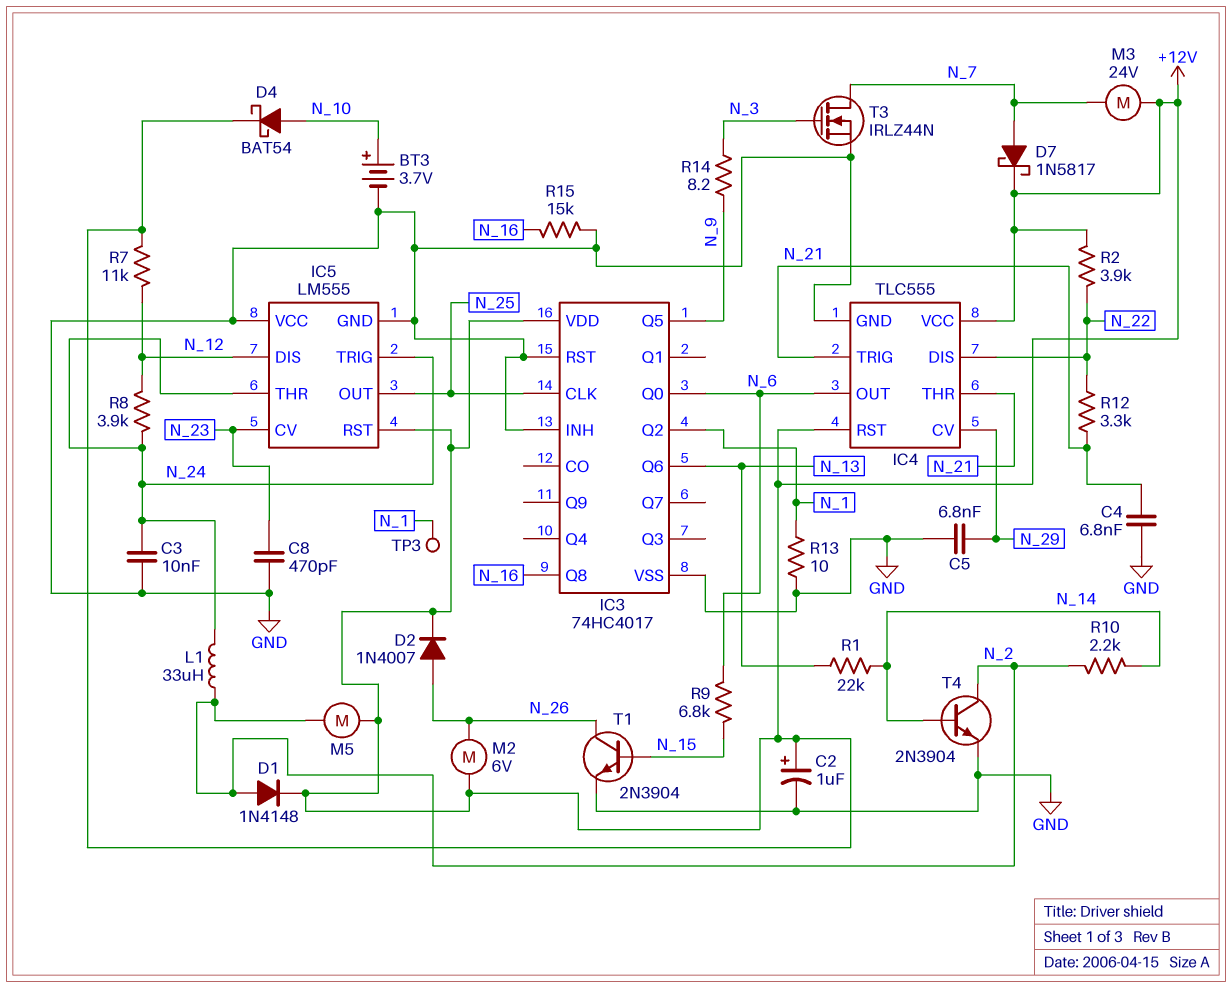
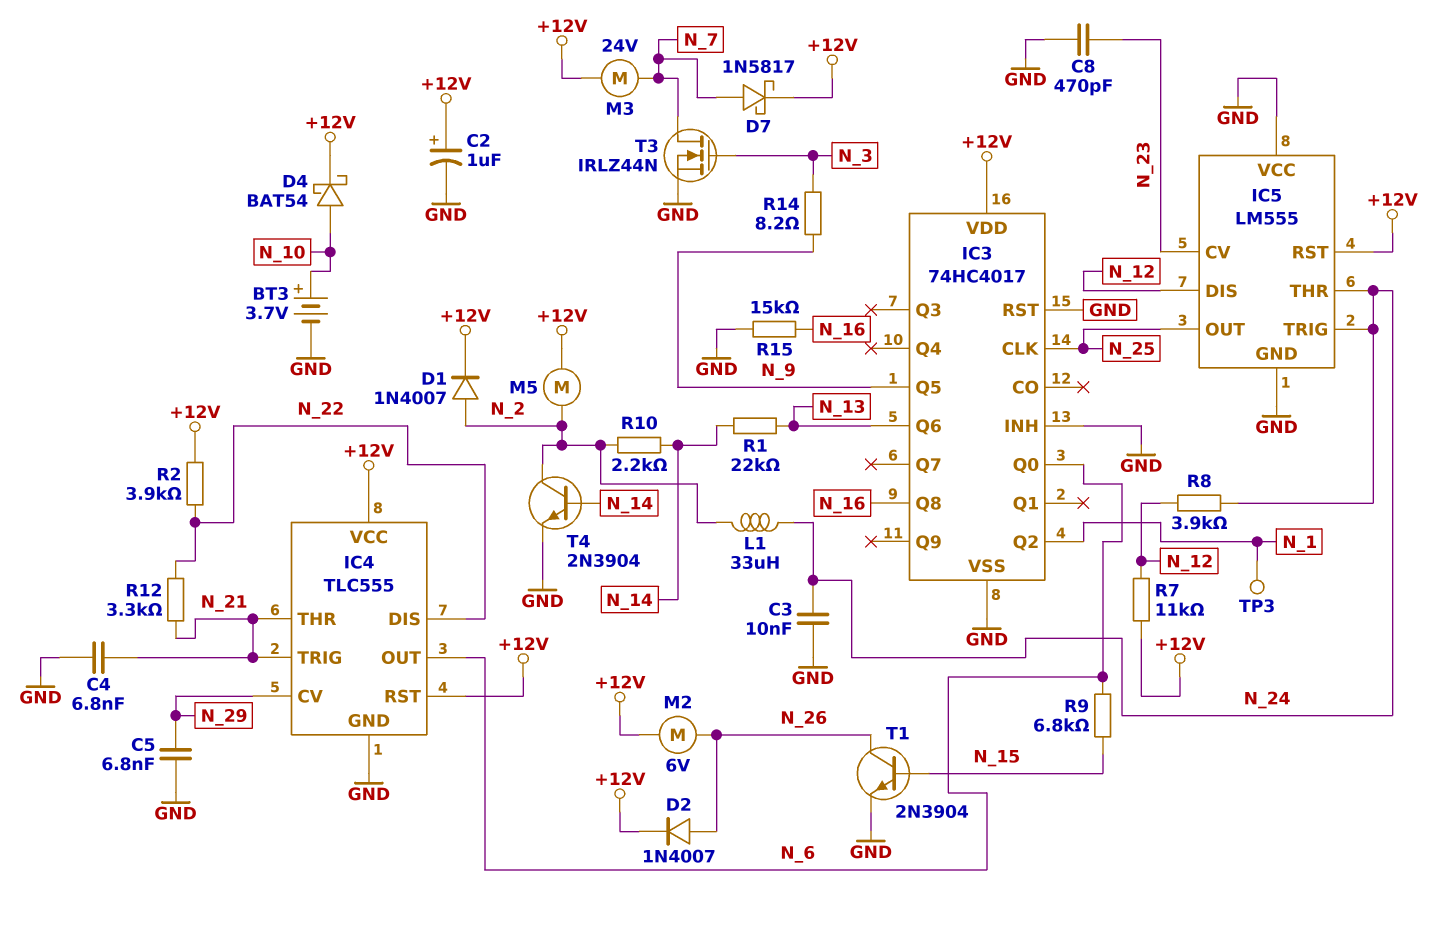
D1: diode 1N4148 (A N_2, K +12V) -> diode 1N4007 (A N_2, K +12V)
R13: 10 (GND, N_1) -> none

